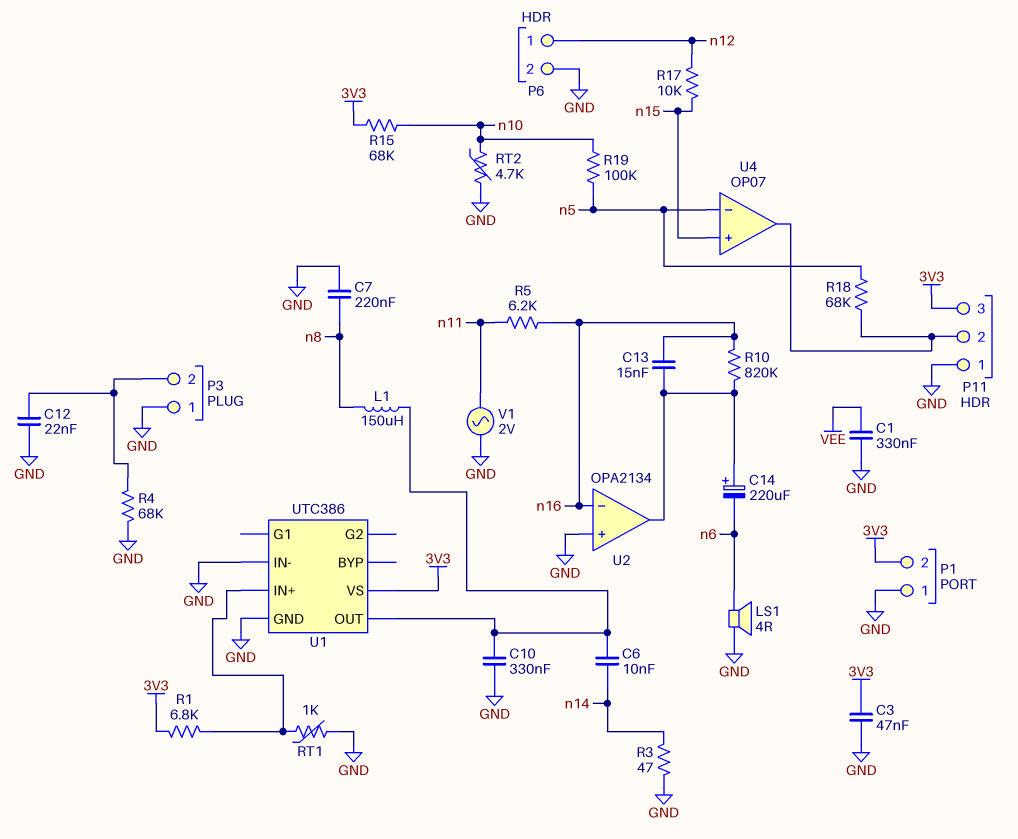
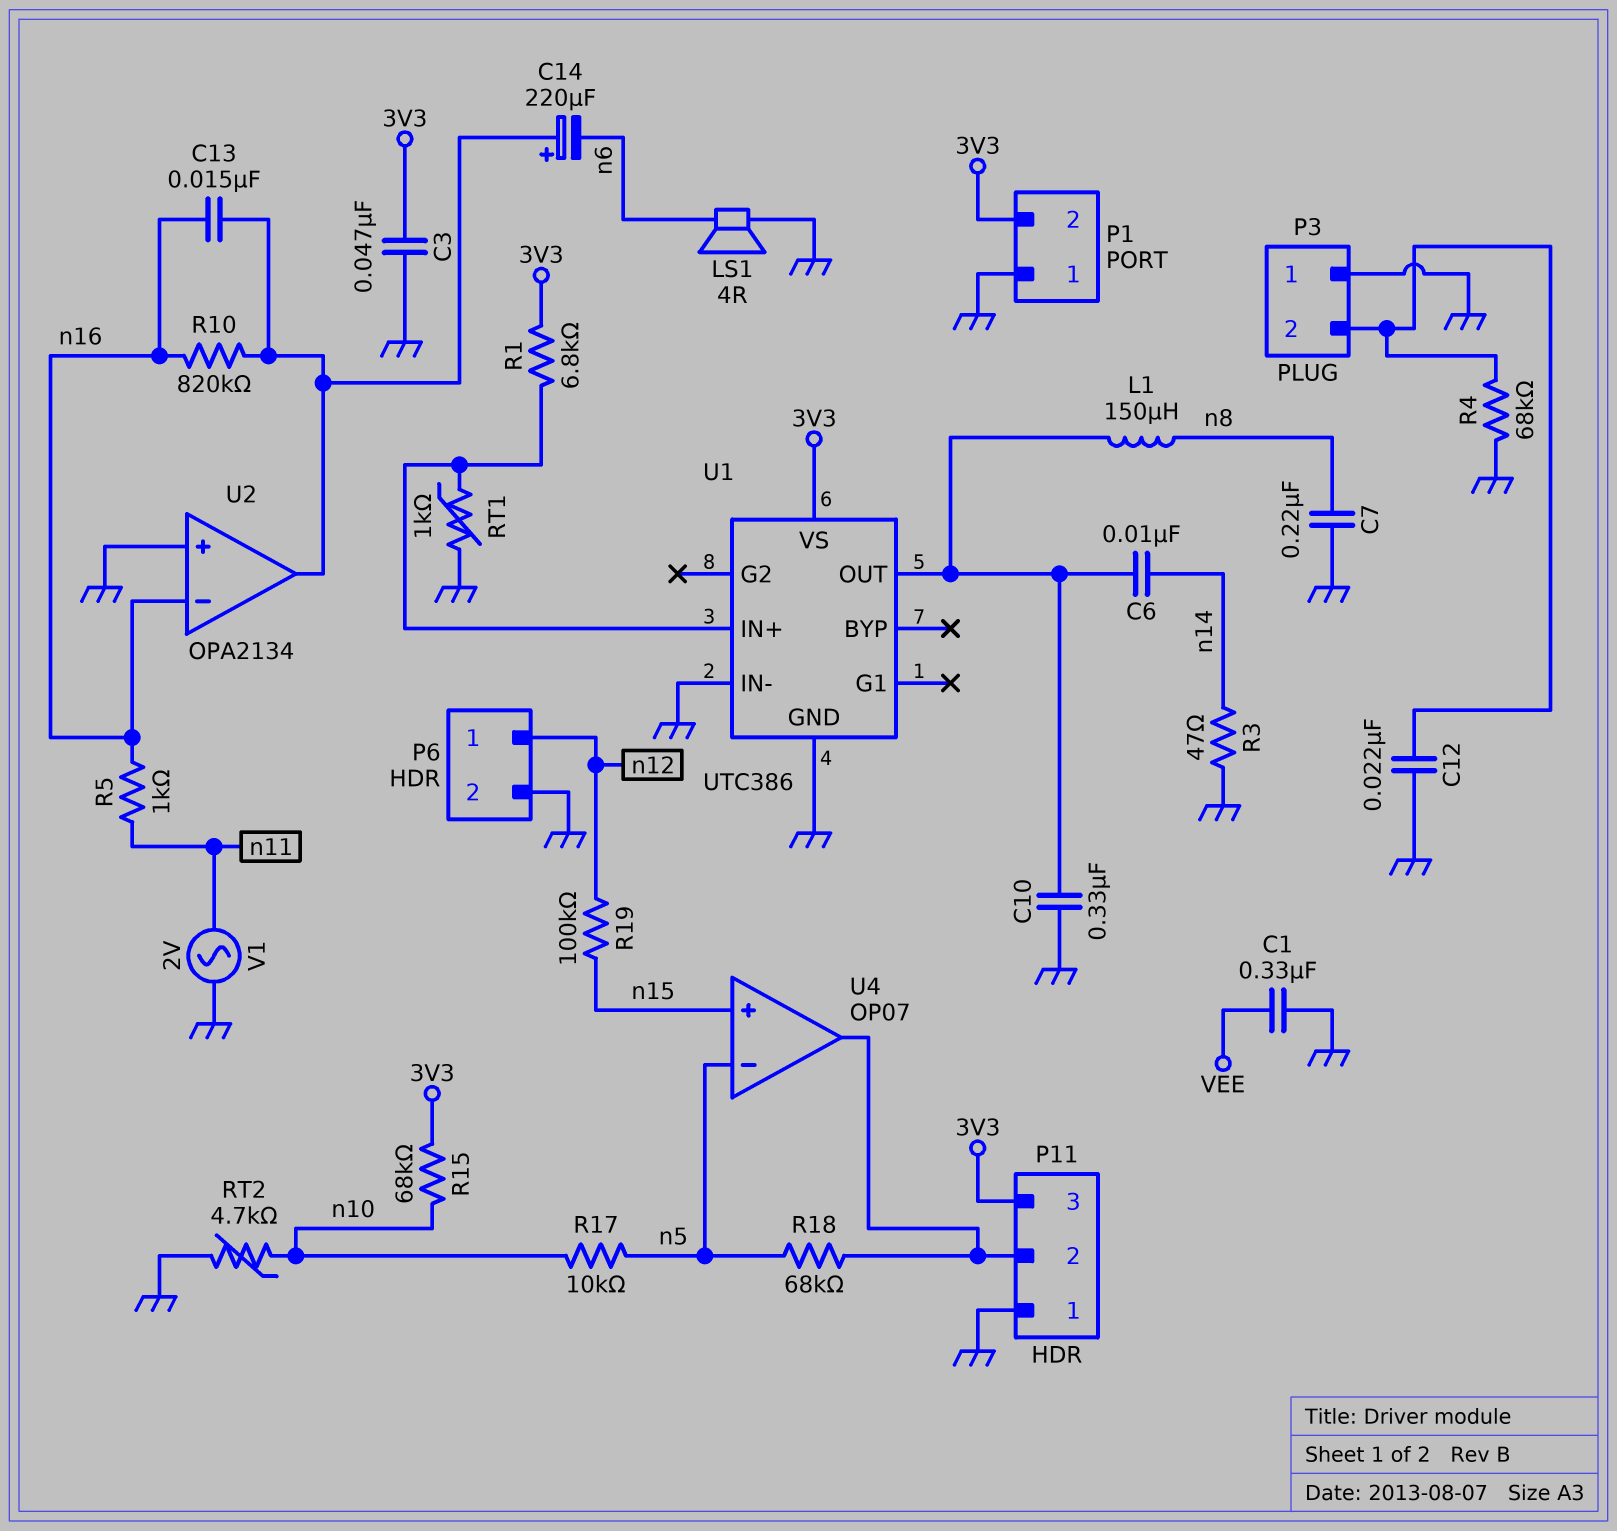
R5: 6.2k (n11, n16) -> 1k (n11, n16)
R17: 10k (n12, n15) -> 10k (n5, n10)
R19: 100k (n5, n10) -> 100k (n12, n15)

